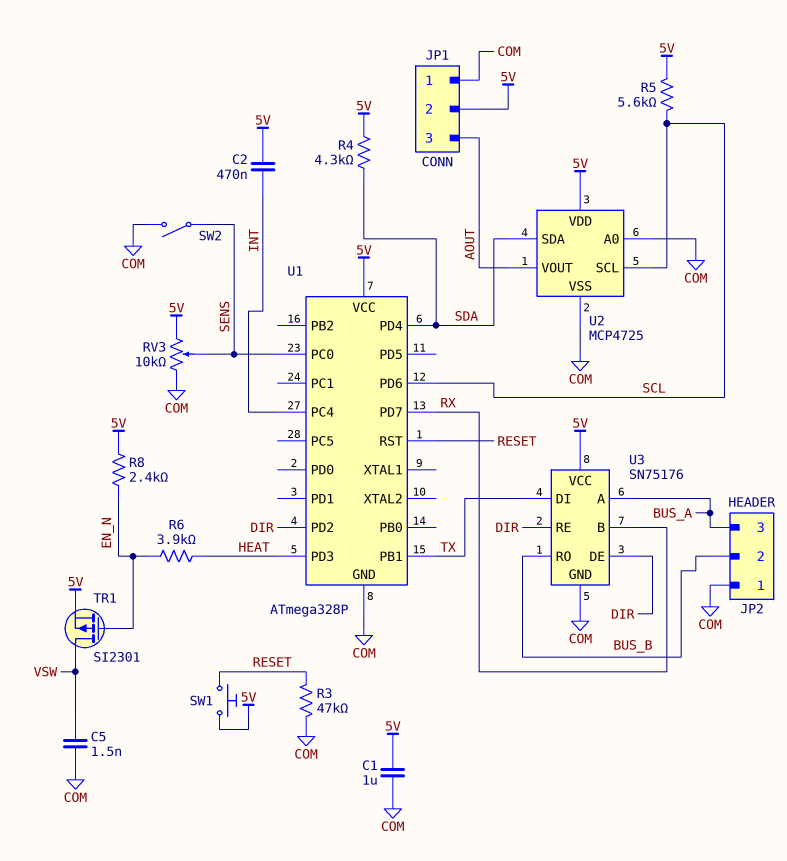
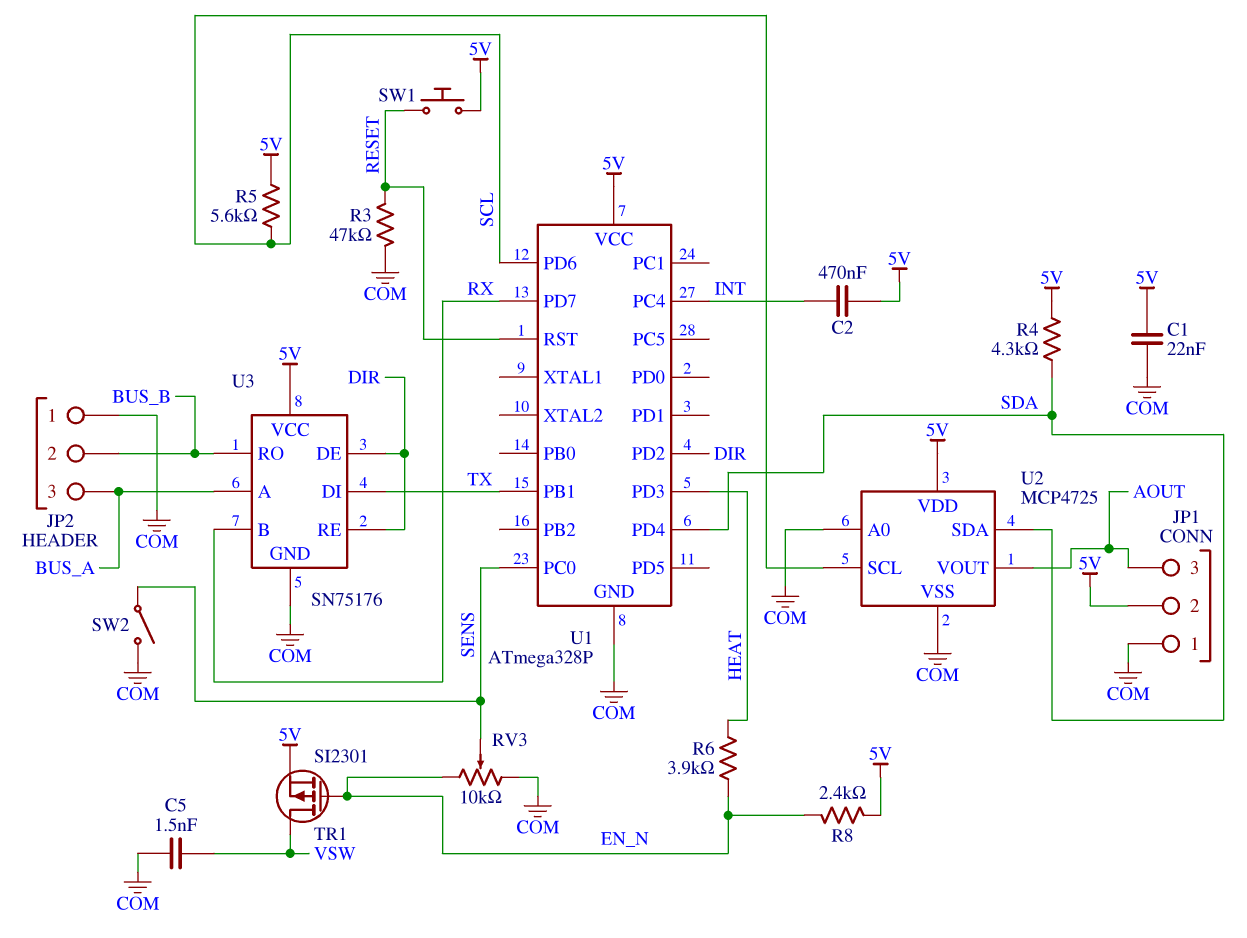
C1: 1uF (5V, COM) -> 22nF (5V, COM)
RV3: 10k (5V, COM, wiper SENS) -> 10k (COM, EN_N, wiper SENS)

